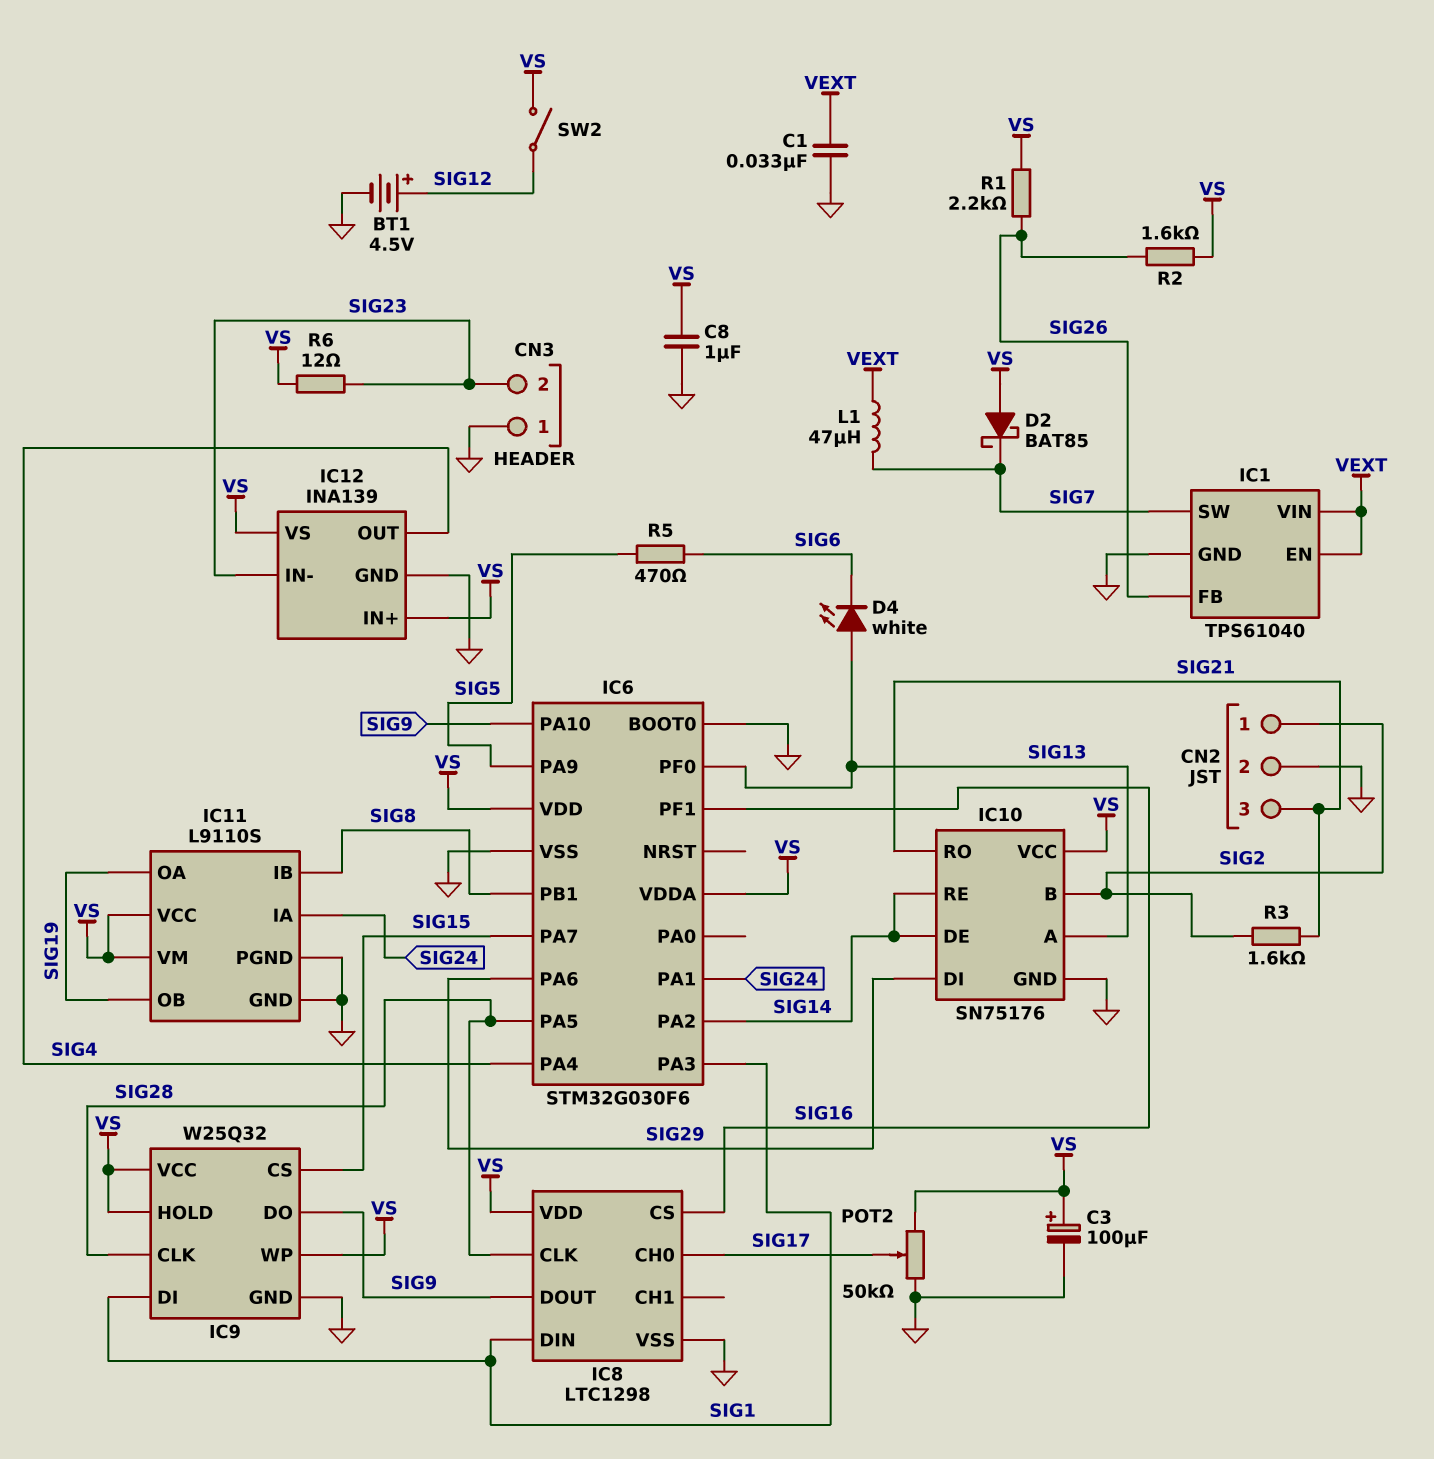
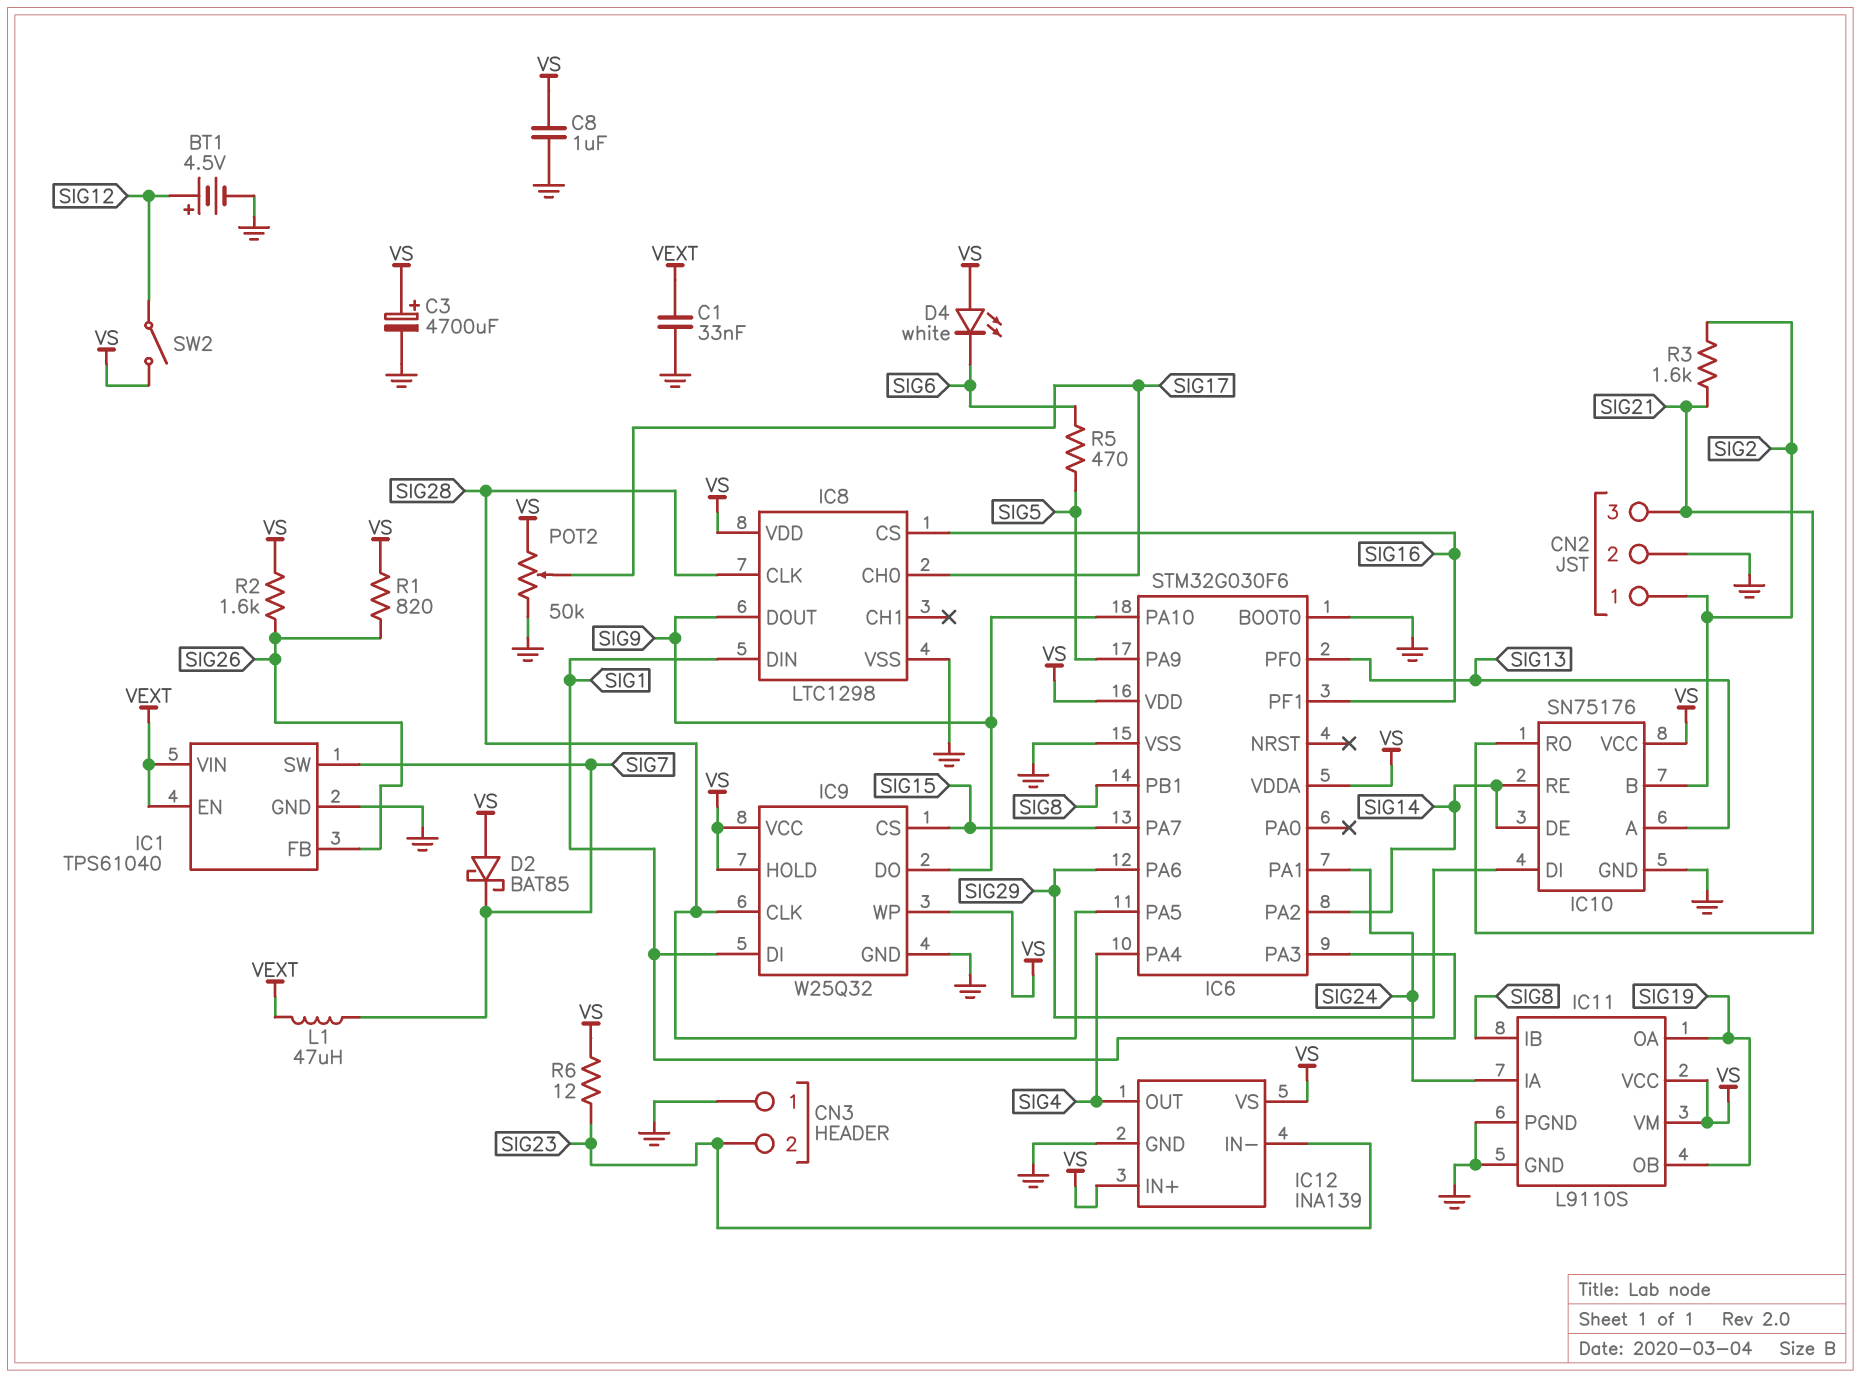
C3: 100uF (plus VS, minus GND) -> 4700uF (plus VS, minus GND)
D4: LED white (A SIG13, K SIG6) -> LED white (A VS, K SIG6)
R1: 2.2k (SIG26, VS) -> 820 (SIG26, VS)

